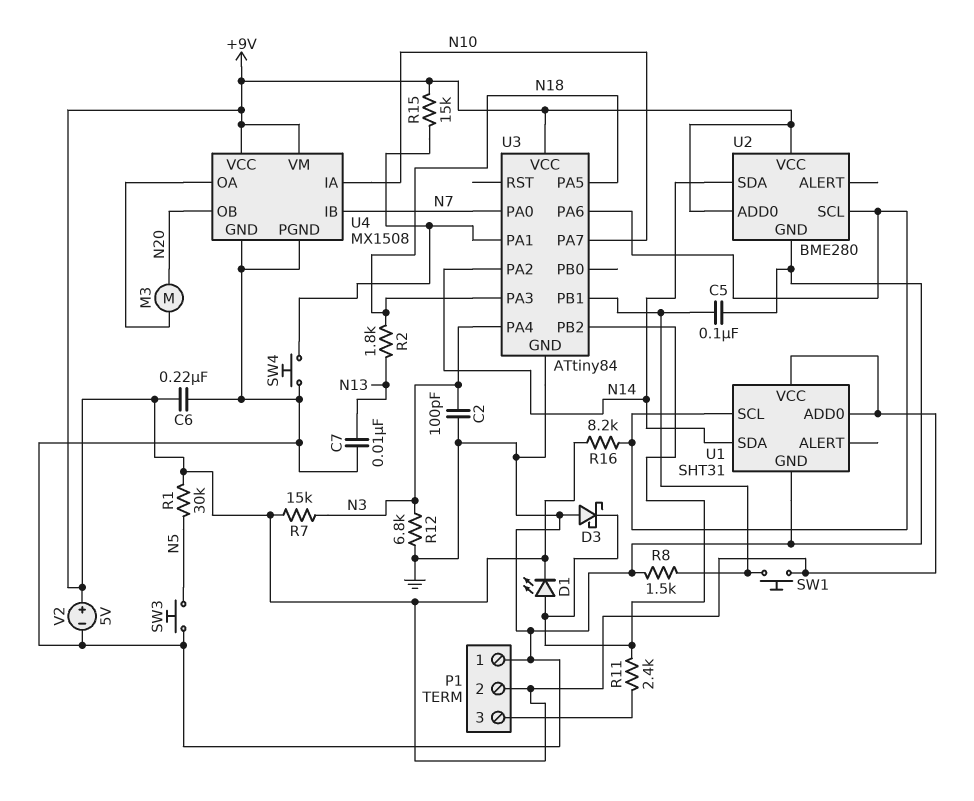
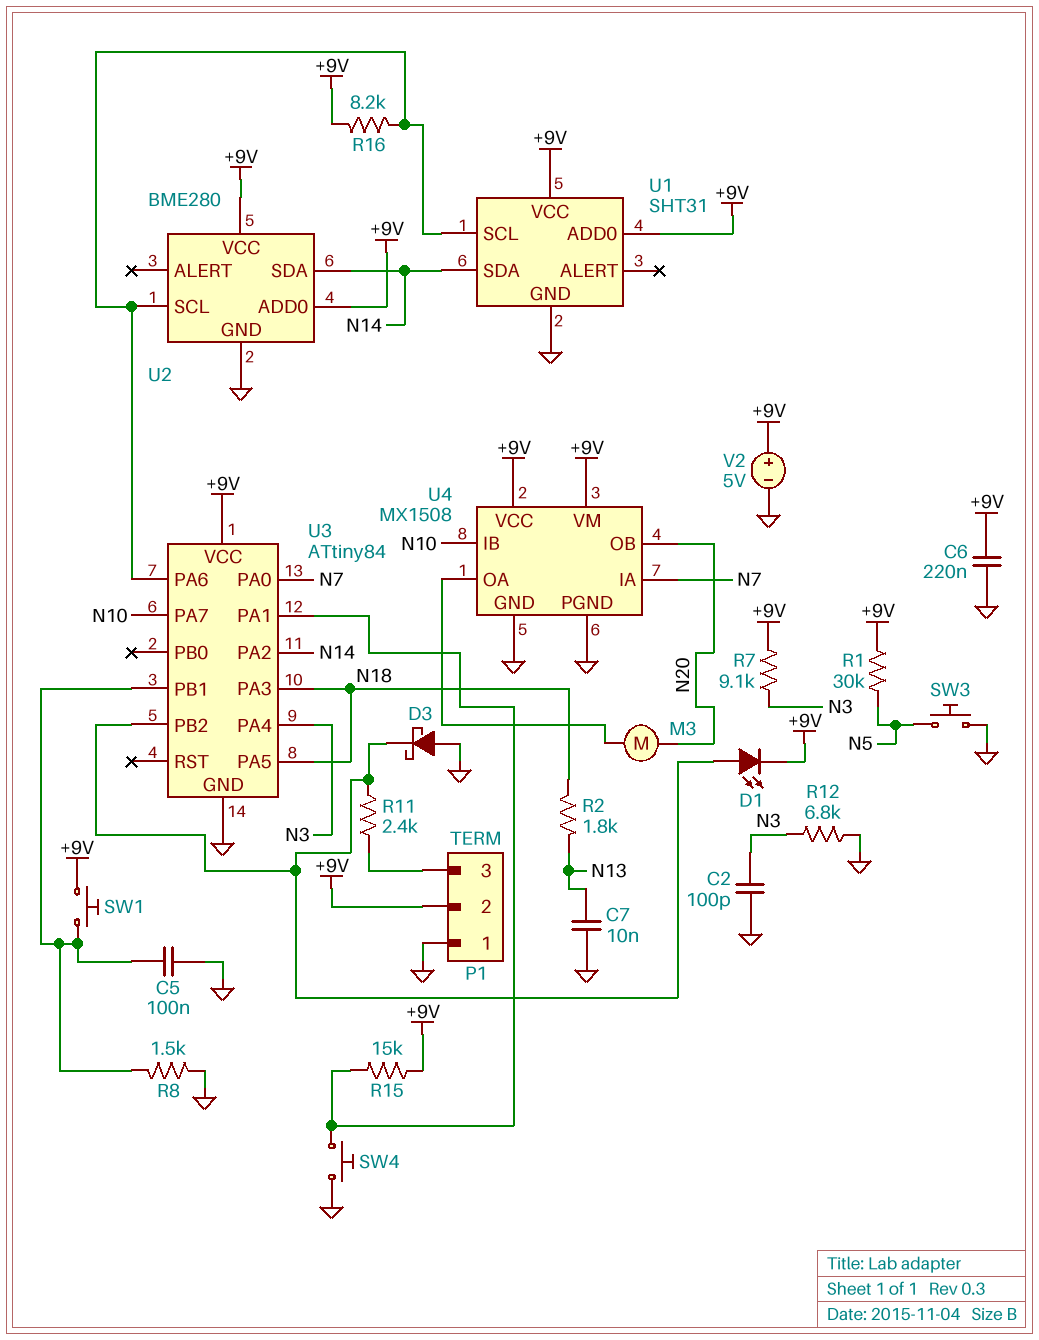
R7: 15k (+9V, N3) -> 9.1k (+9V, N3)
U4 pin IA: N10 -> N7
U4 pin IB: N7 -> N10

